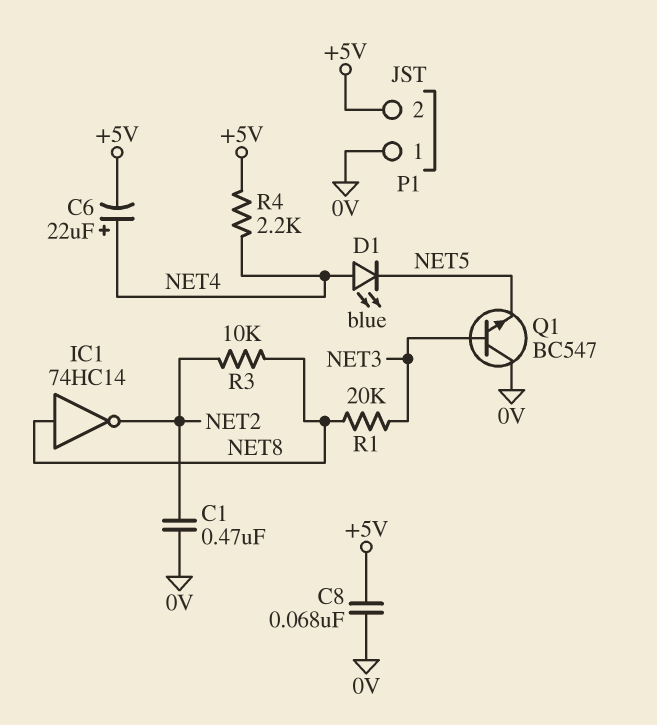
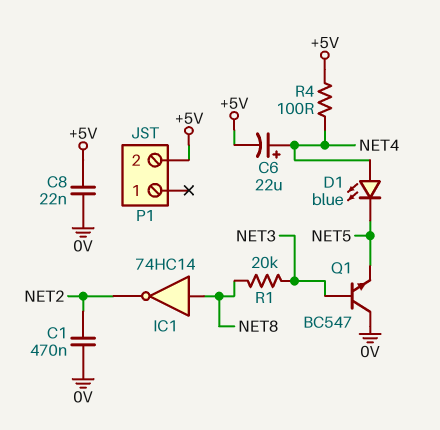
C8: 68nF (+5V, 0V) -> 22nF (+5V, 0V)
P1 pin 1: 0V -> none
R3: 10k (NET2, NET8) -> none
R4: 2.2k (+5V, NET4) -> 100 (+5V, NET4)

